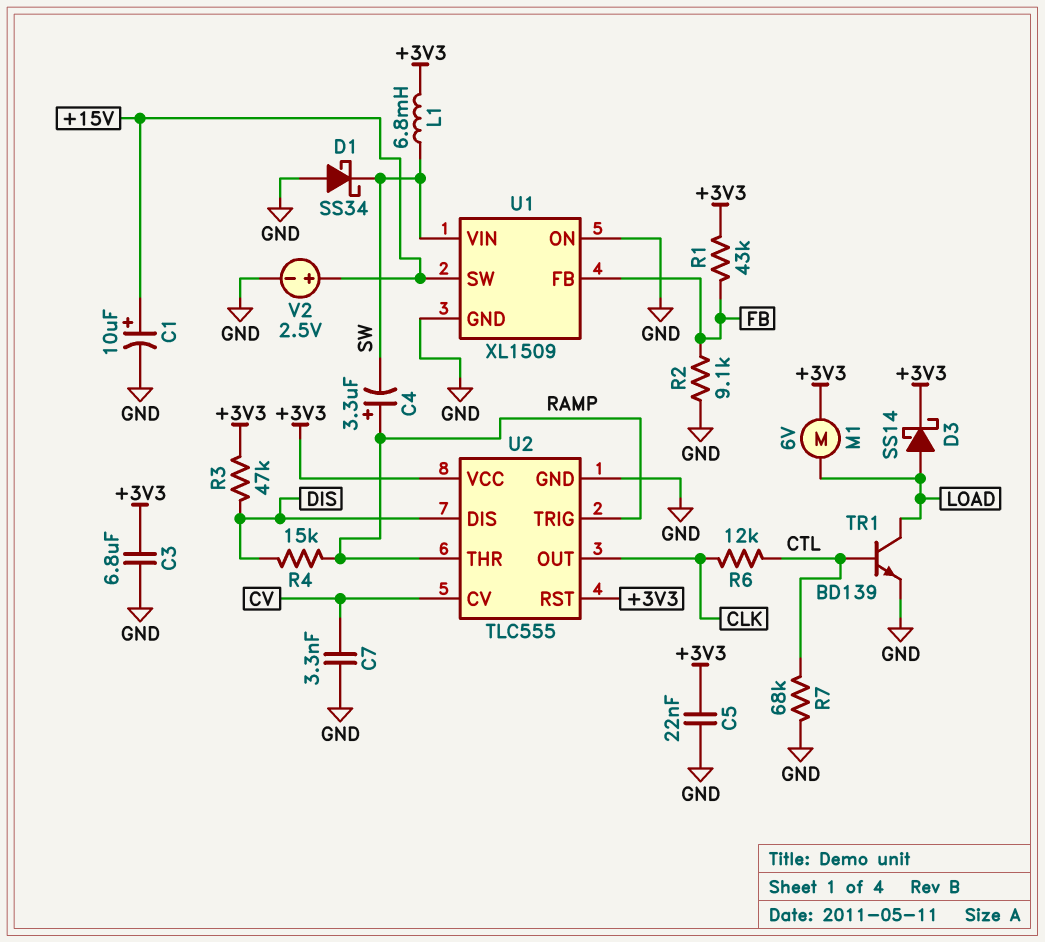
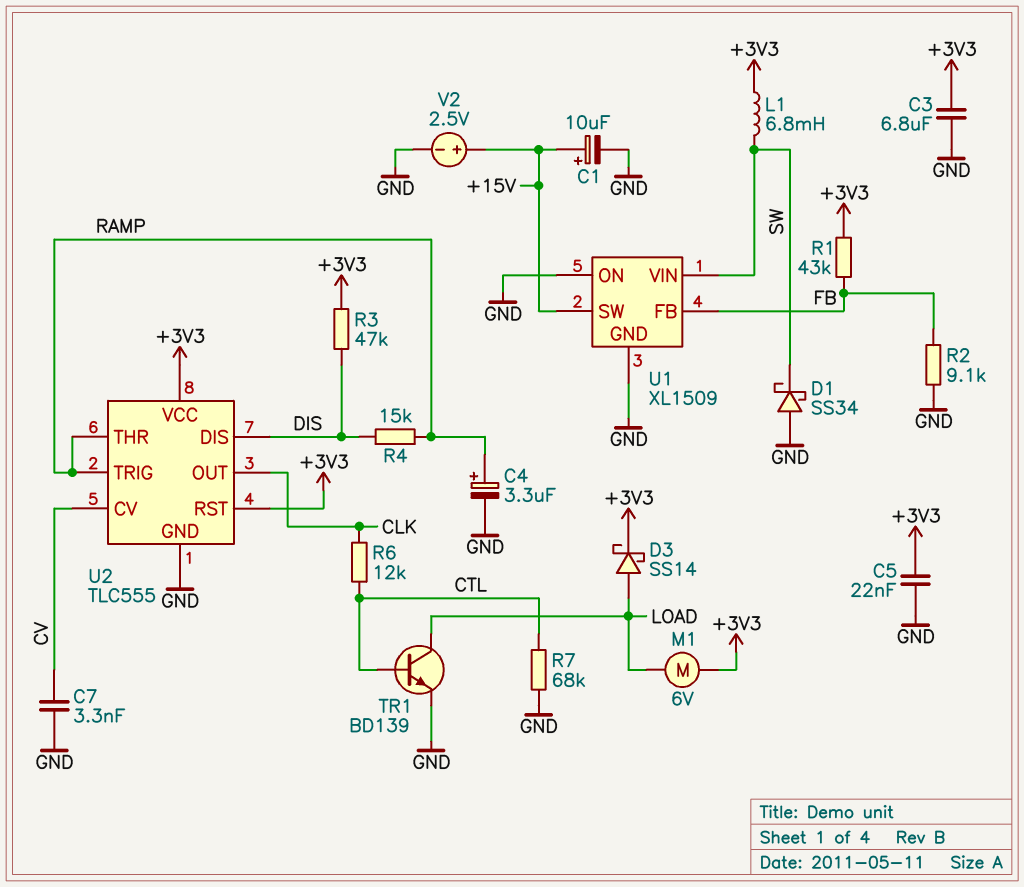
C4: 3.3uF (plus RAMP, minus SW) -> 3.3uF (plus RAMP, minus GND)

